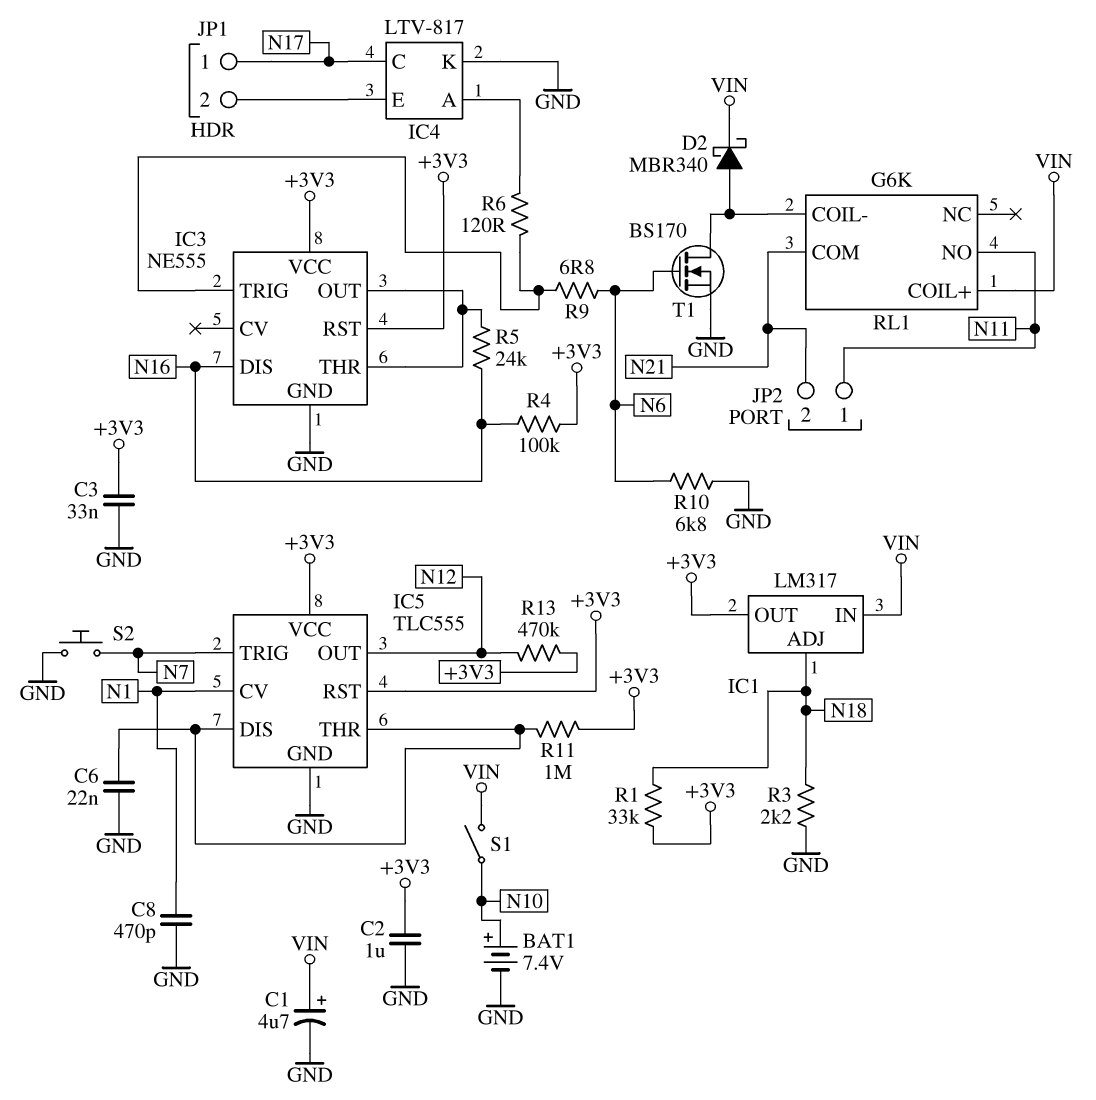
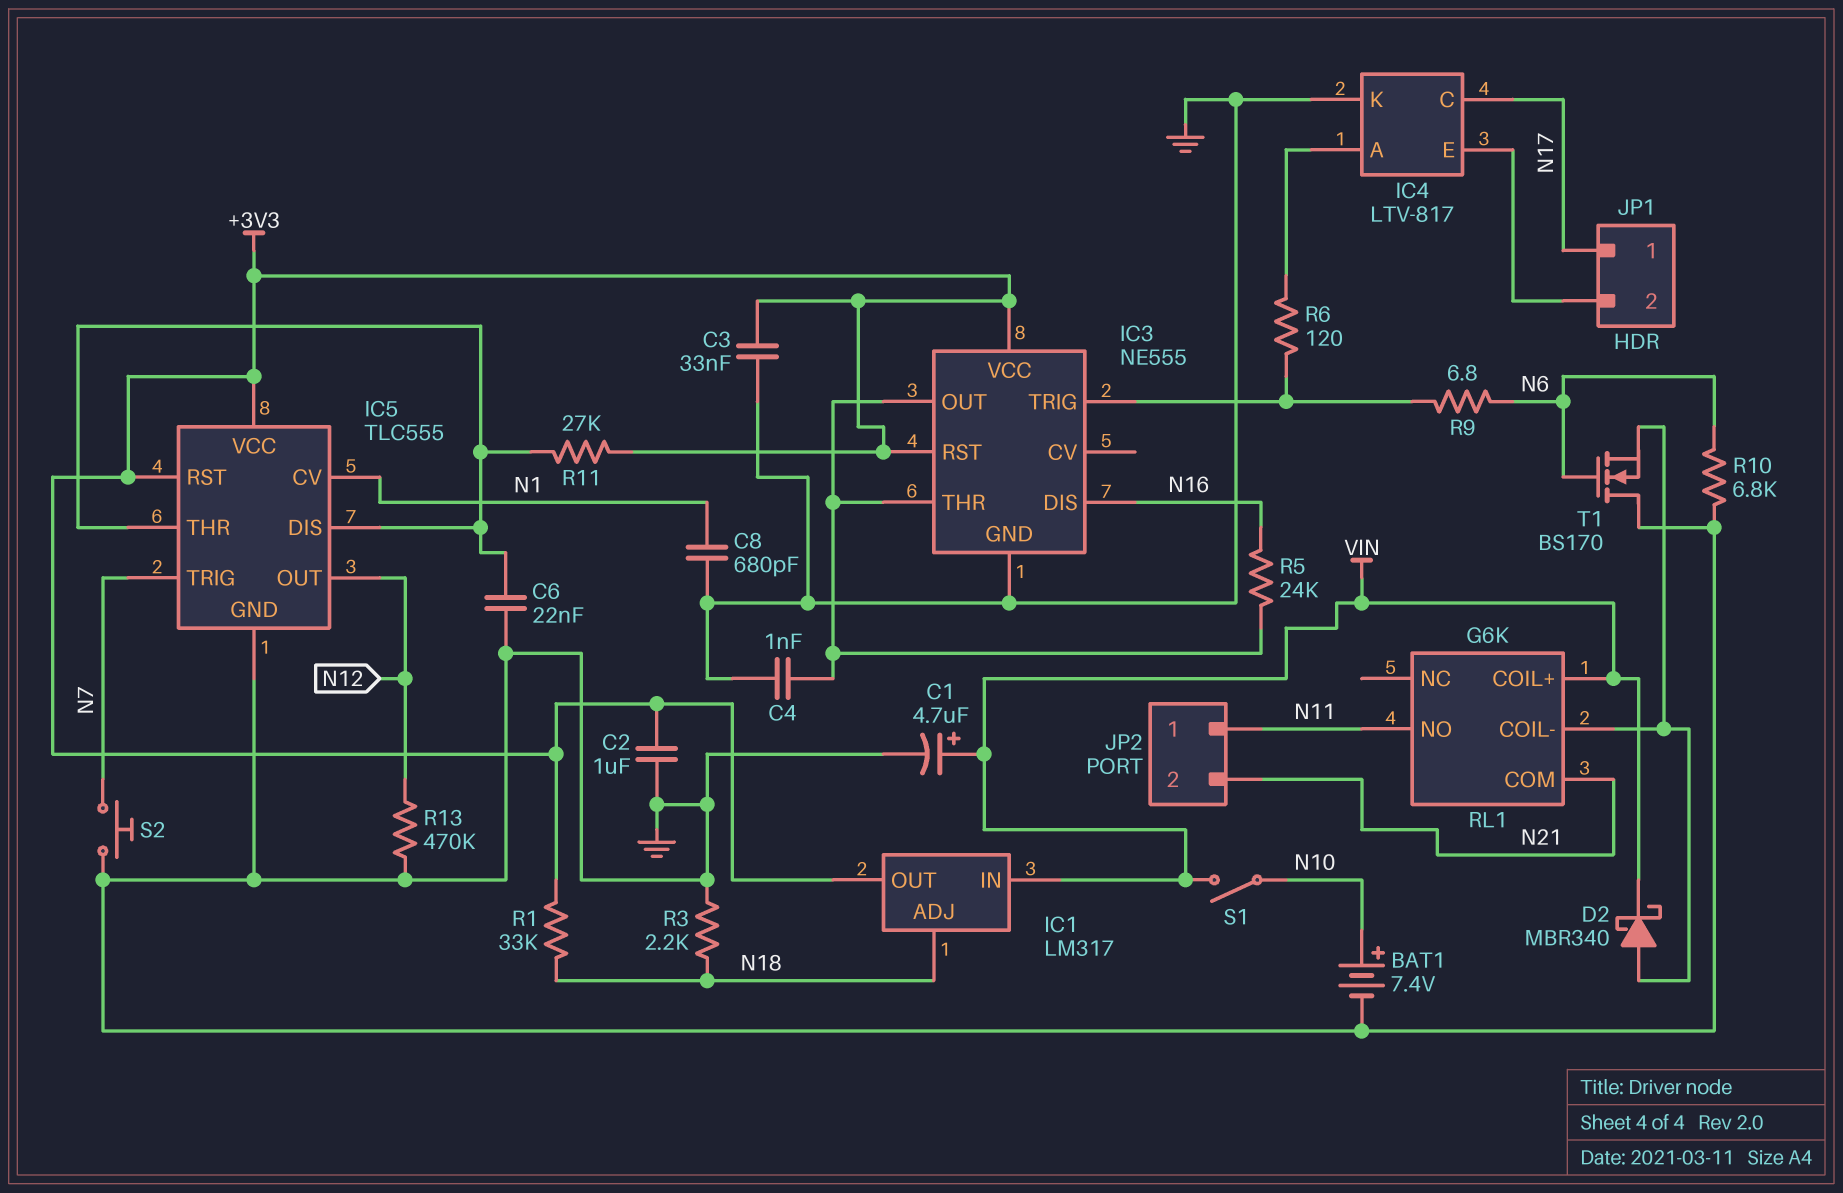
C4: none -> 1nF (GND, IC3/OUT)
C8: 470pF (GND, N1) -> 680pF (GND, N1)
R4: 100k (+3V3, N16) -> none
R11: 1M (+3V3, IC5/DIS) -> 27k (+3V3, IC5/DIS)
R13: 470k (+3V3, N12) -> 470k (GND, N12)
T1: NMOS BS170 (G N6, D RL1/COIL-, S GND) -> NMOS BS170 (G N6, D GND, S RL1/COIL-)

